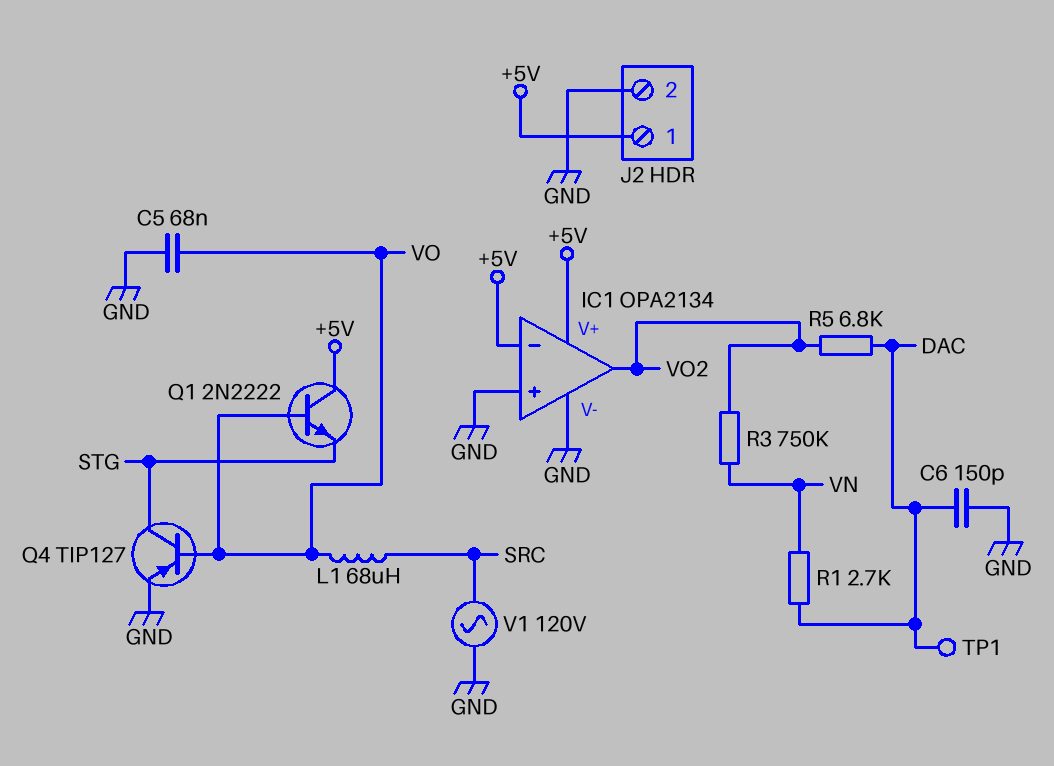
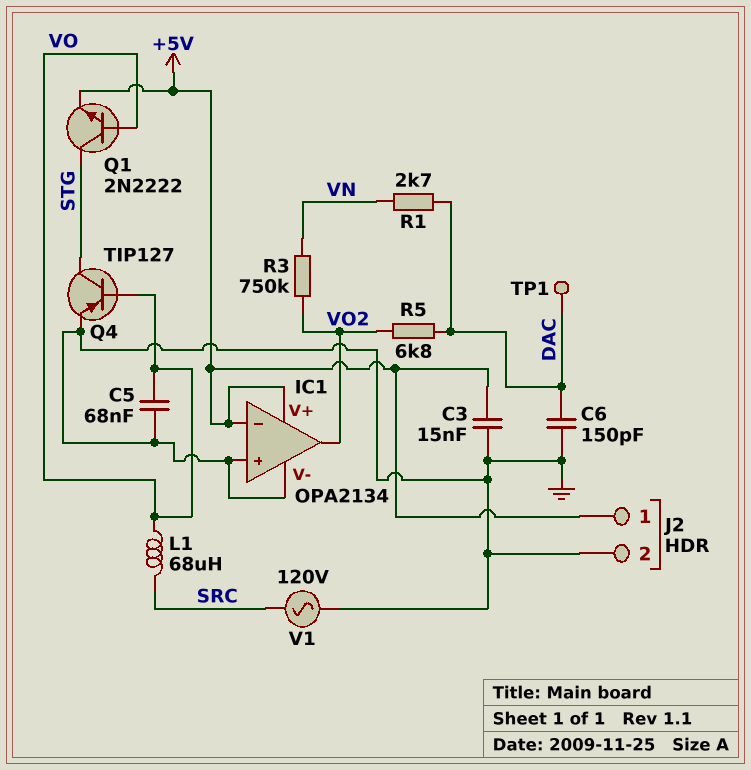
C3: none -> 15nF (+5V, GND)
Q1: NPN 2N2222 (B VO, C +5V, E STG) -> NPN 2N2222 (B VO, C STG, E +5V)

